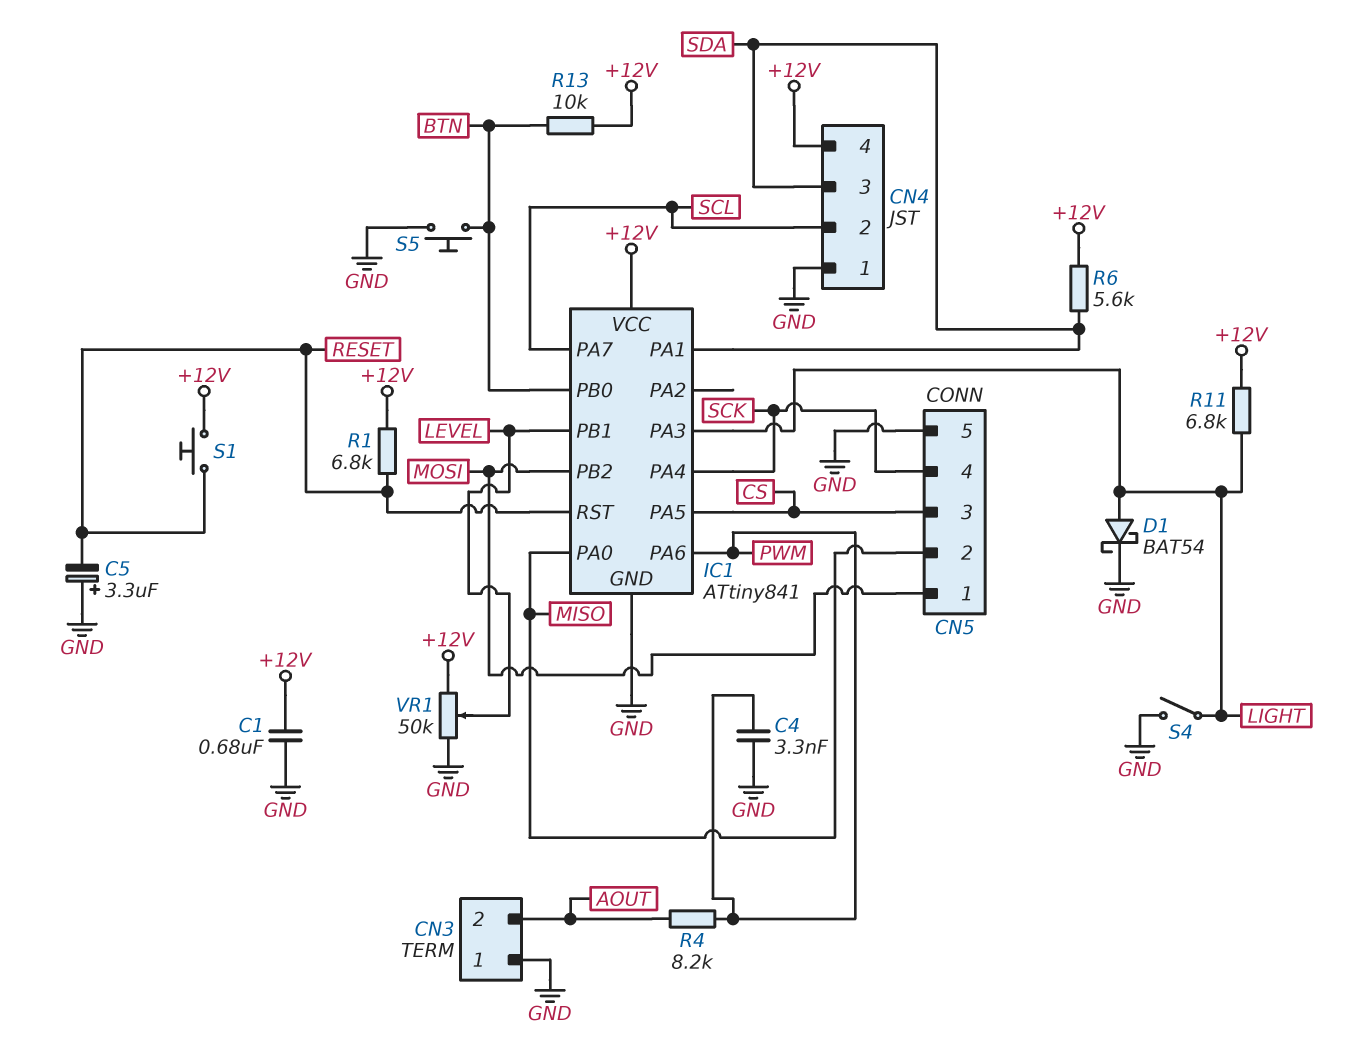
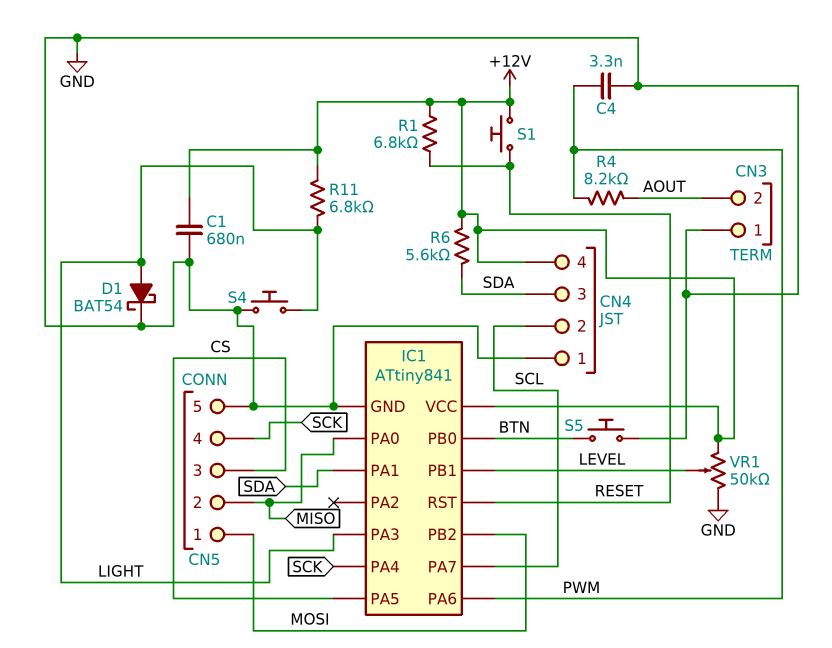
C5: 3.3uF (plus GND, minus RESET) -> none
R13: 10k (+12V, BTN) -> none
S4: switch (GND, LIGHT) -> button (GND, LIGHT)

